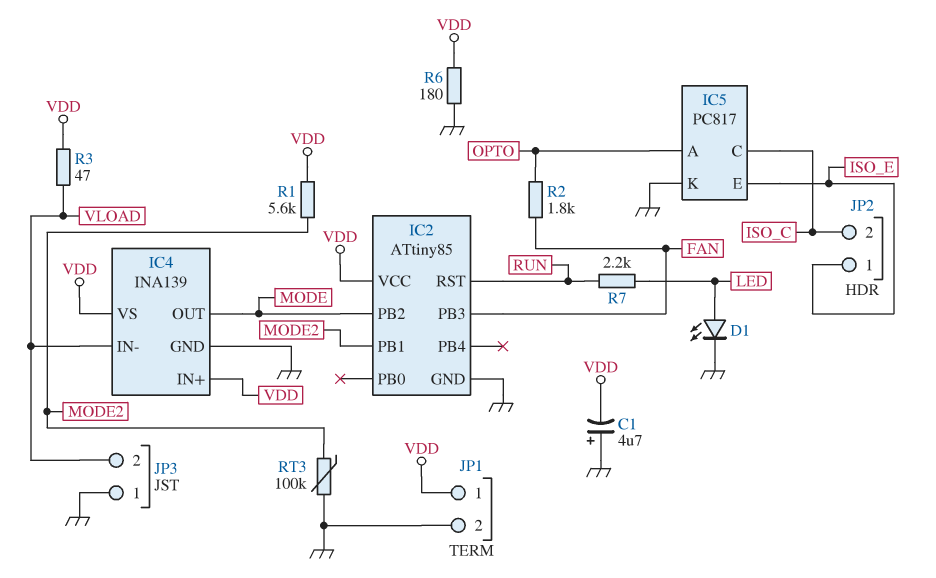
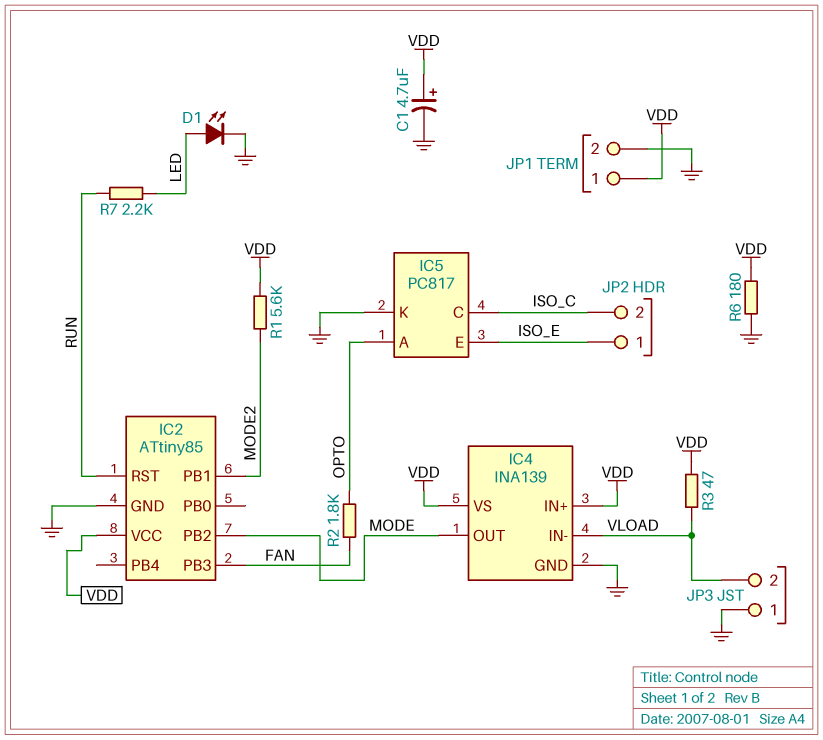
C1: 4.7uF (plus GND, minus VDD) -> 4.7uF (plus VDD, minus GND)
RT3: 100k (GND, MODE2) -> none

